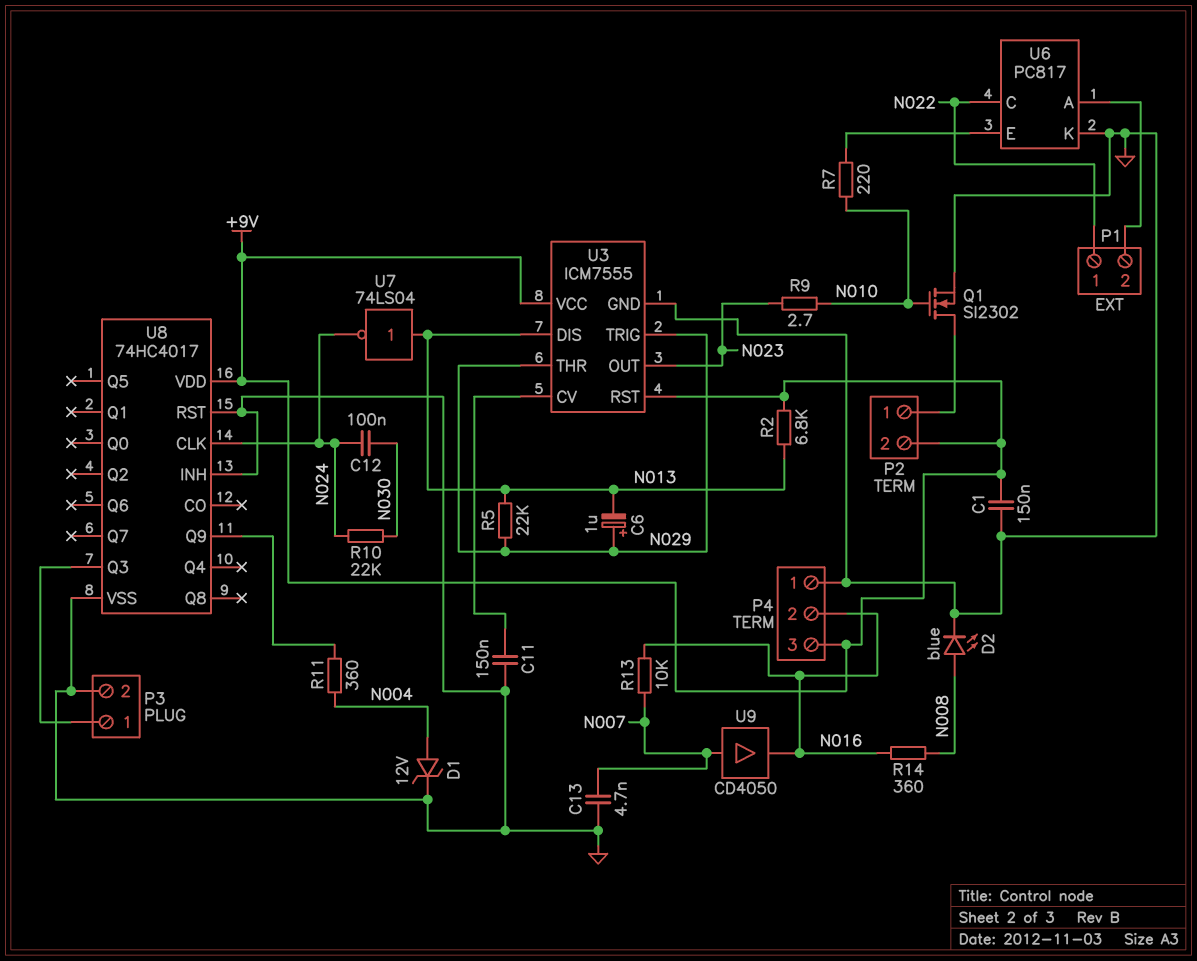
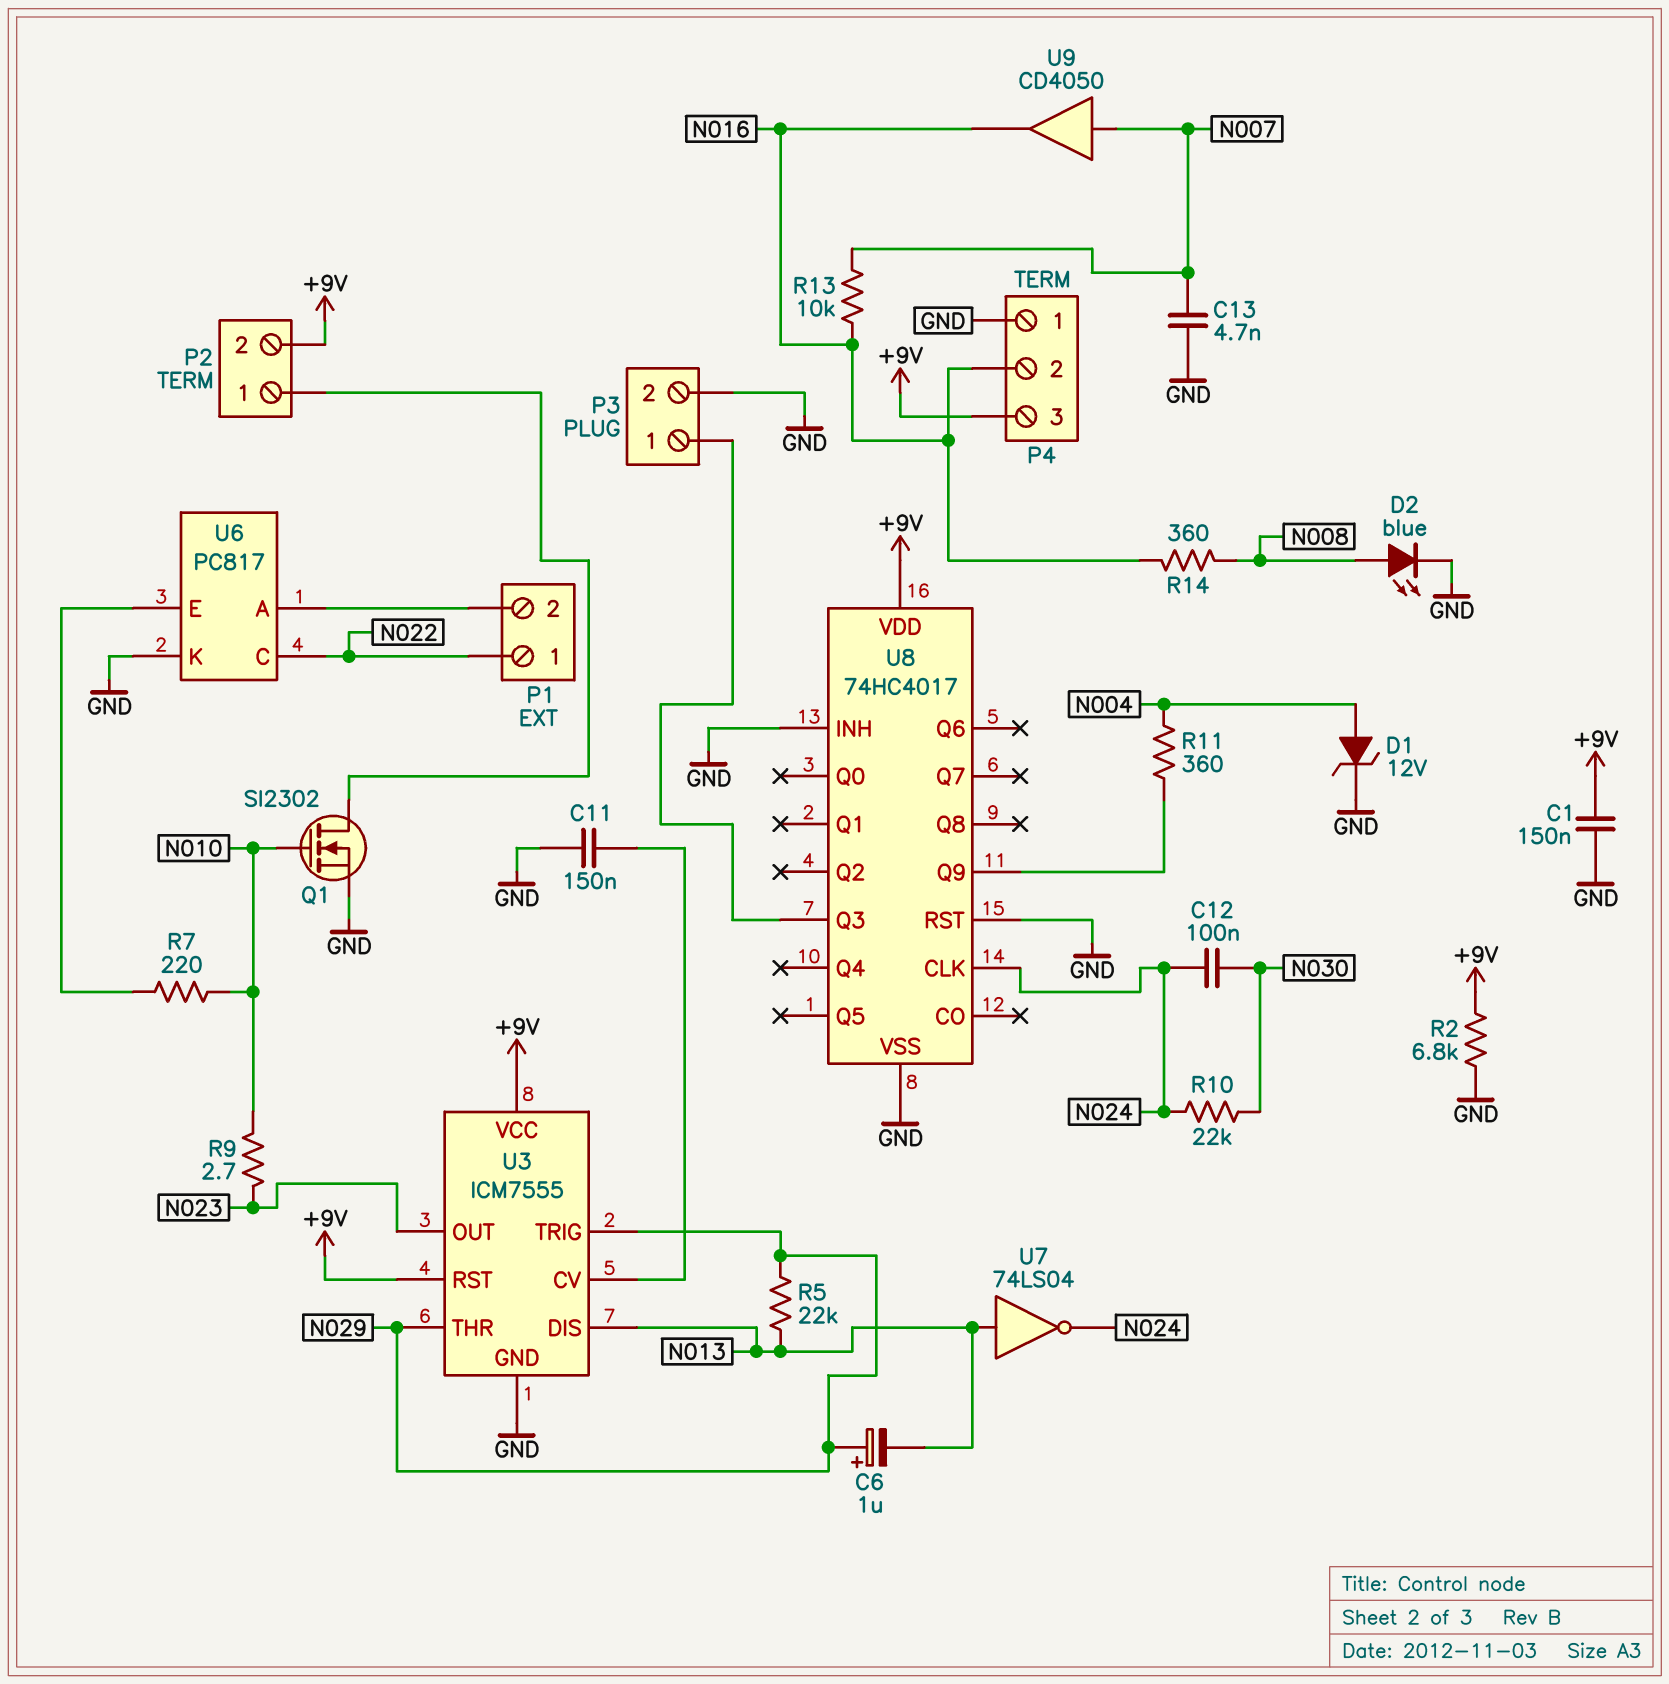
R2: 6.8k (+9V, N013) -> 6.8k (+9V, GND)

